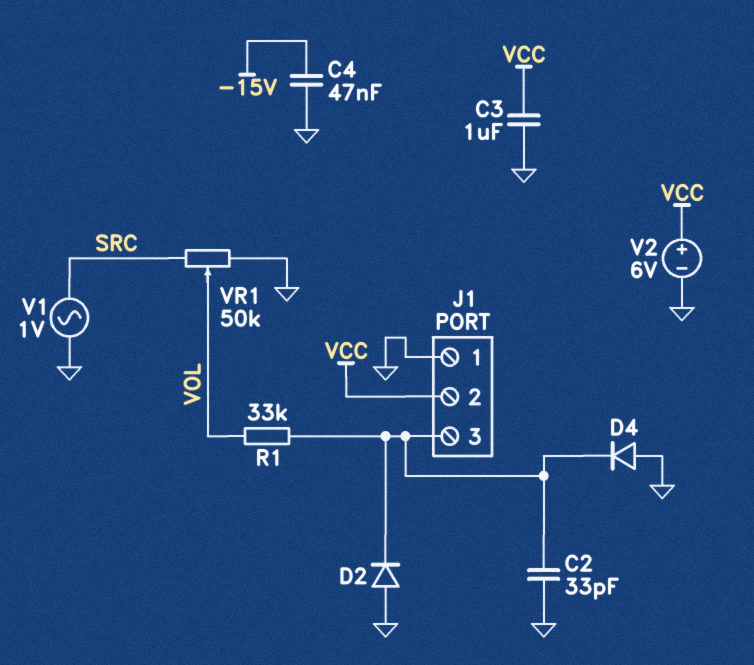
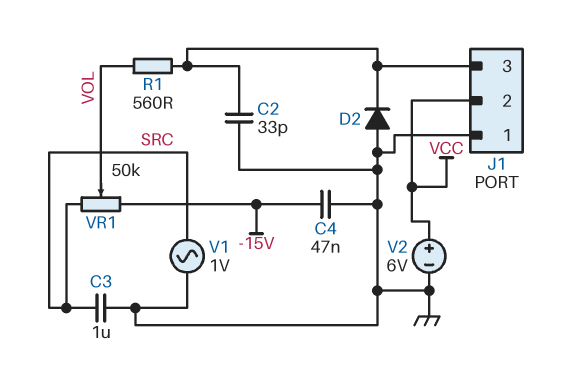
C3: 1uF (GND, VCC) -> 1uF (GND, SRC)
D4: diode (A GND, K J1/3) -> none
R1: 33k (J1/3, VOL) -> 560 (J1/3, VOL)
VR1: 50k (GND, SRC, wiper VOL) -> 50k (-15V, SRC, wiper VOL)

